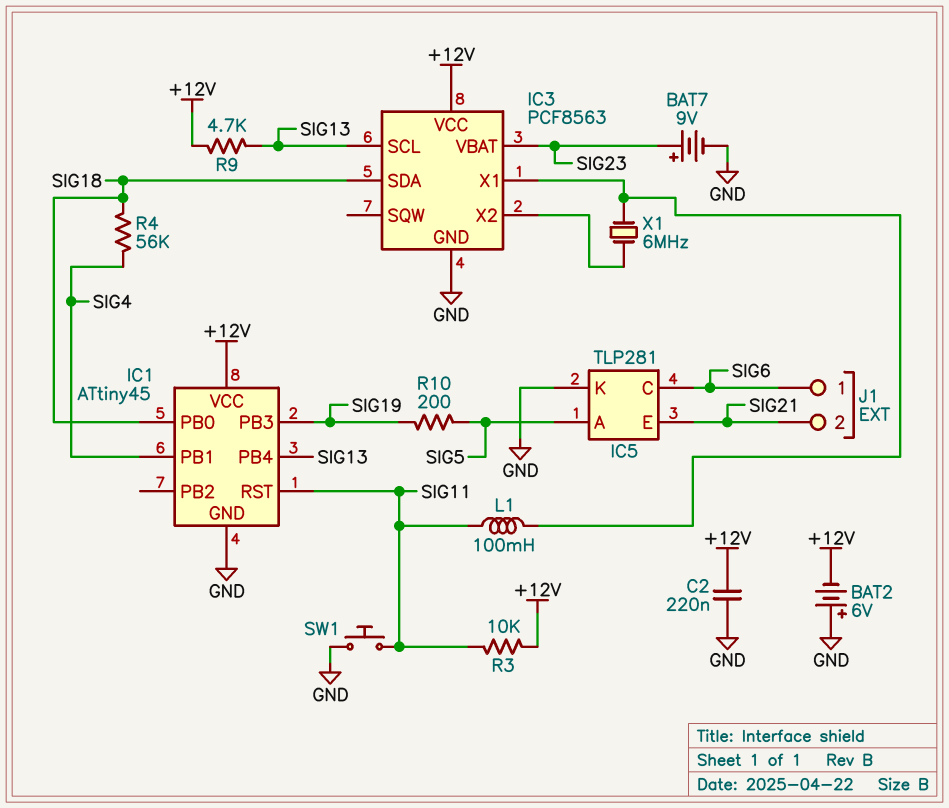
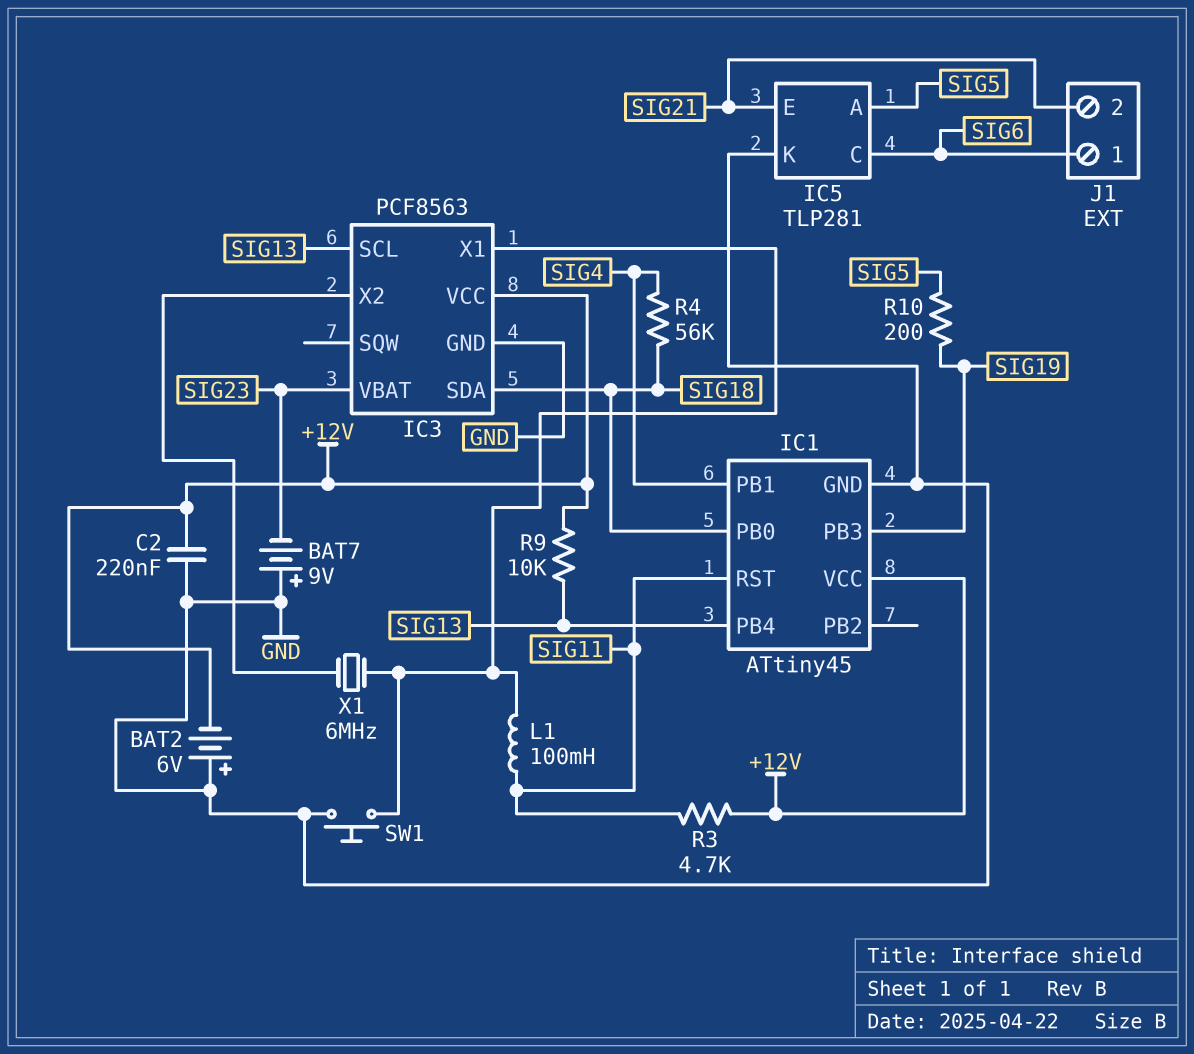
BAT7: 9V (plus SIG23, minus GND) -> 9V (plus GND, minus SIG23)
R3: 10k (+12V, SIG11) -> 4.7k (+12V, SIG11)
R9: 4.7k (+12V, SIG13) -> 10k (+12V, SIG13)
SW1: button (GND, SIG11) -> button (GND, IC3/X1)

